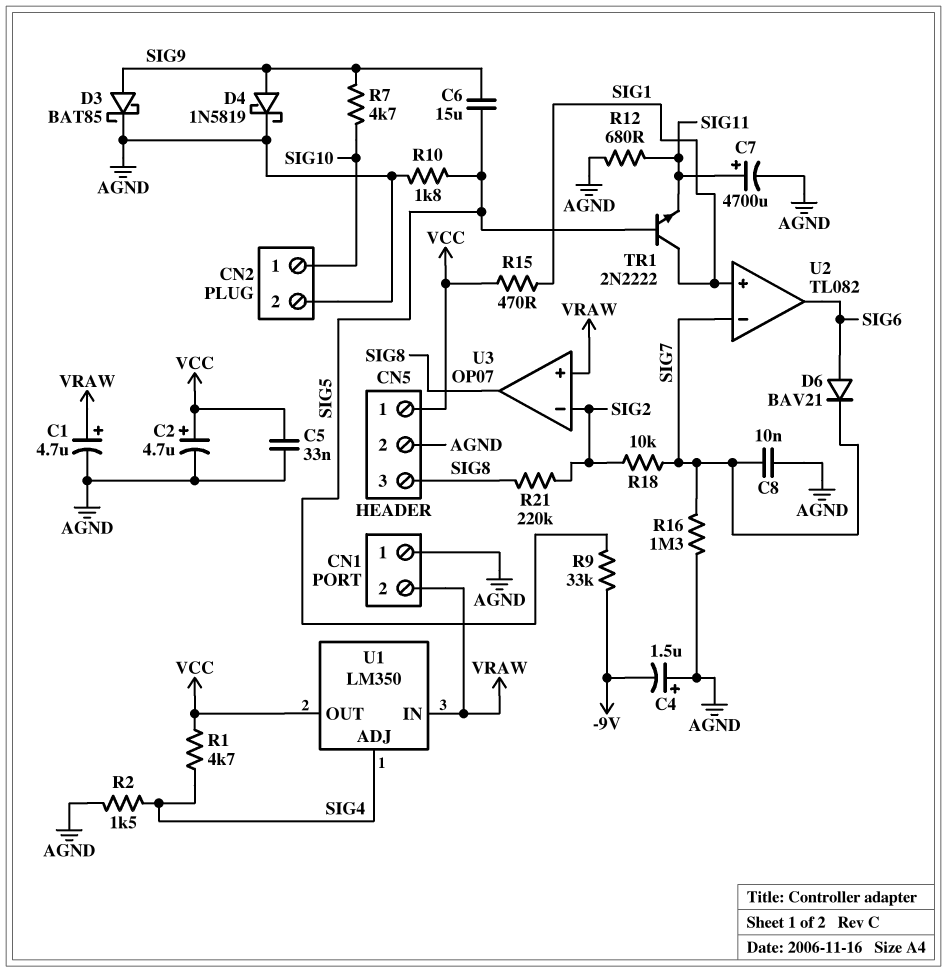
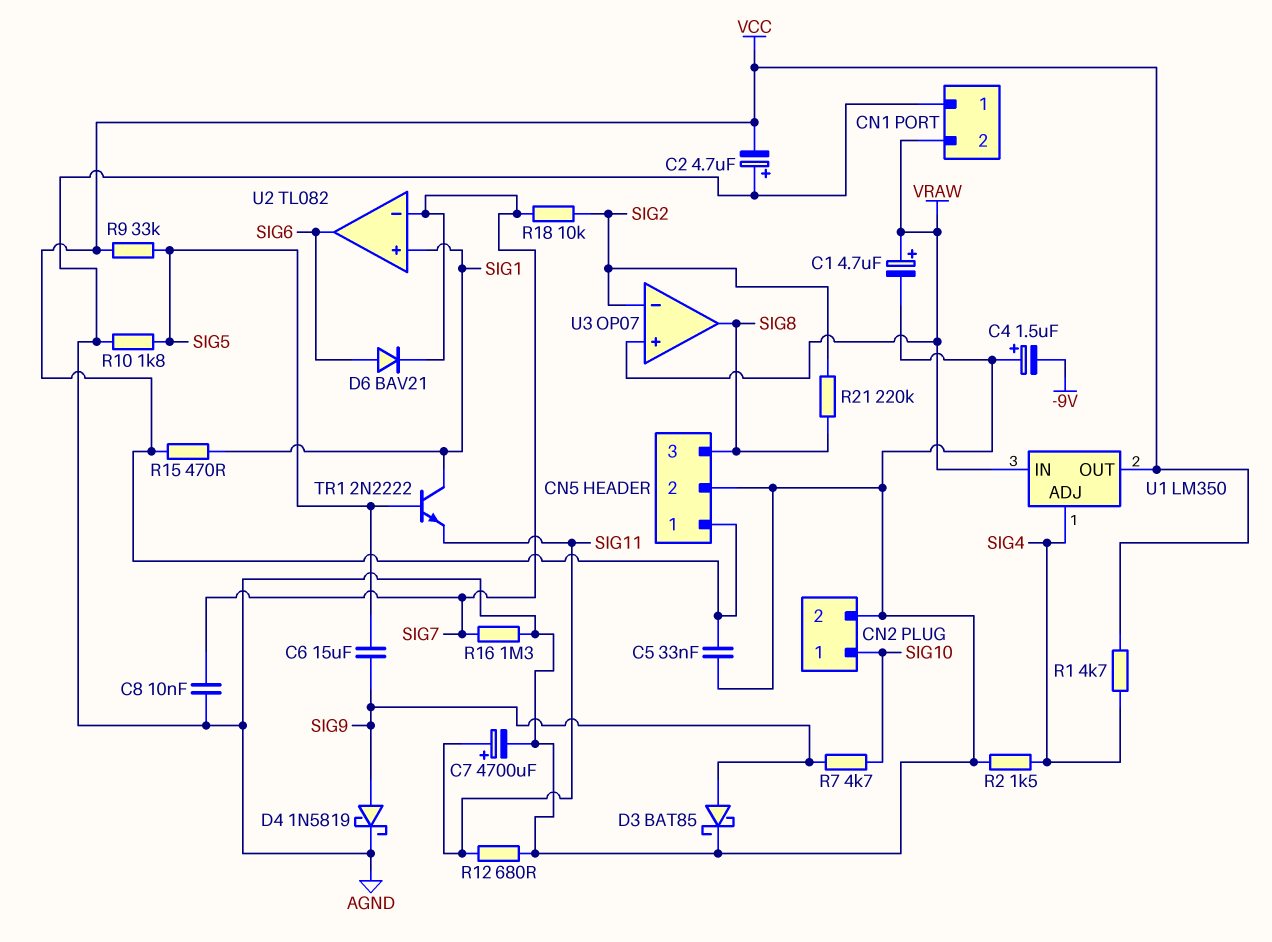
C2: 4.7uF (plus VCC, minus AGND) -> 4.7uF (plus AGND, minus VCC)
R9: 33k (-9V, SIG5) -> 33k (SIG5, VCC)

